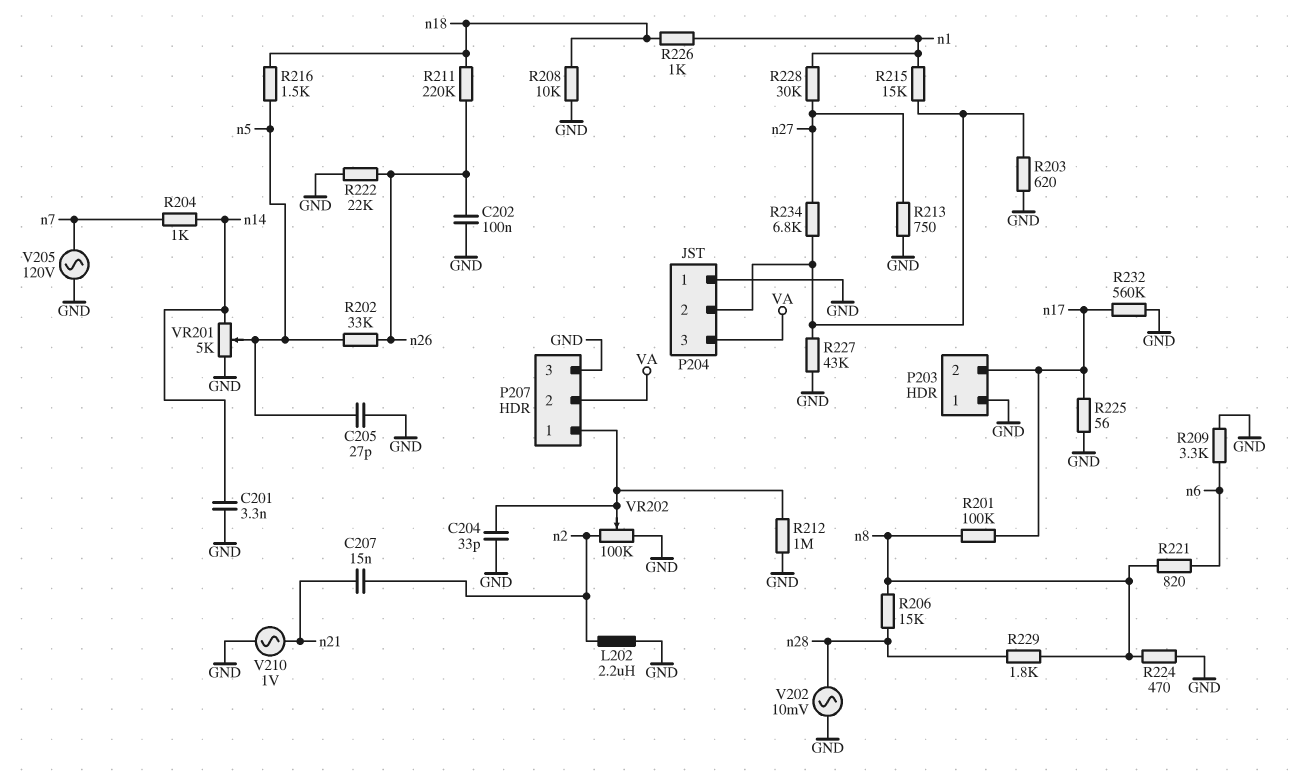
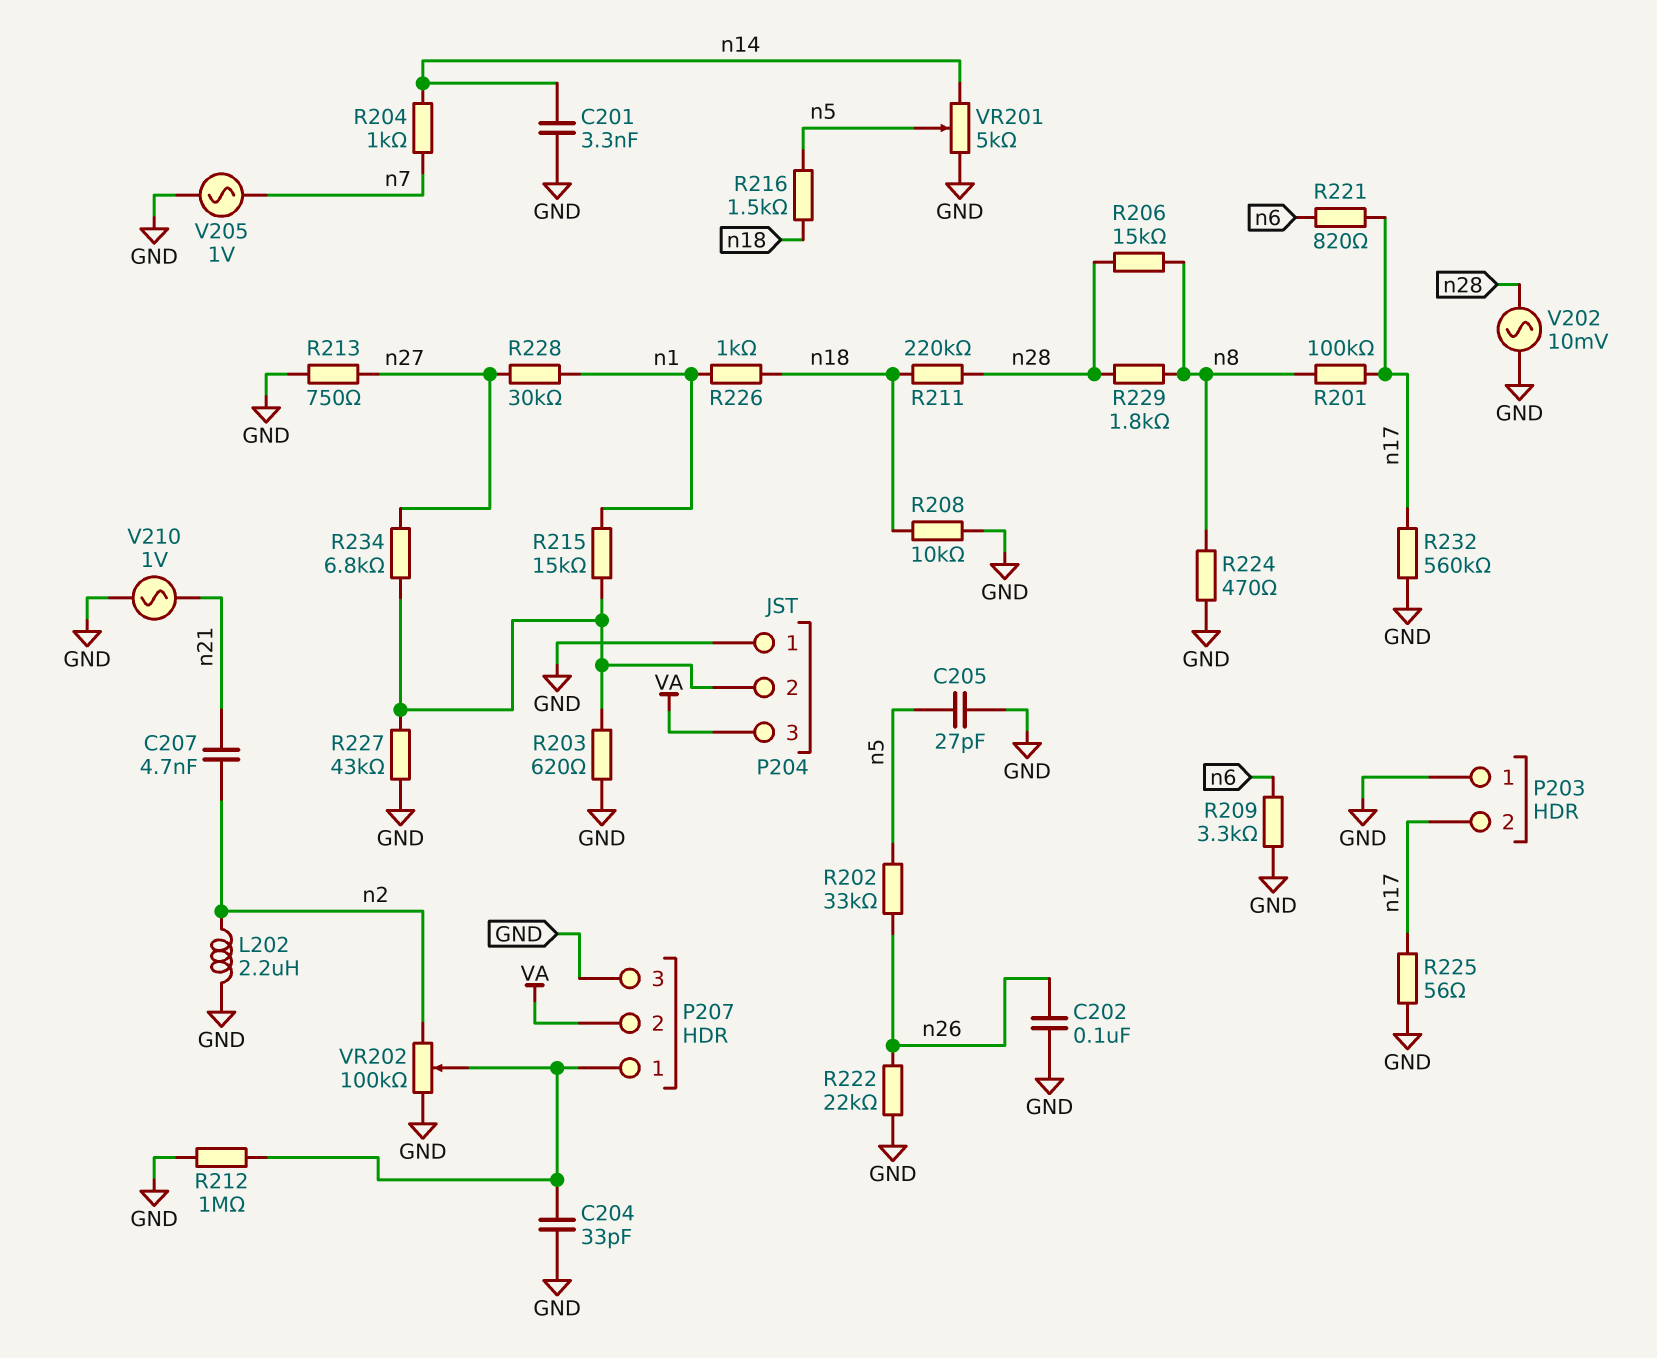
C207: 15nF (n2, n21) -> 4.7nF (n2, n21)
R211: 220k (n18, n26) -> 220k (n18, n28)
R221: 820 (n6, n8) -> 820 (n6, n17)
V205: AC 120V (GND, n7) -> AC 1V (GND, n7)

